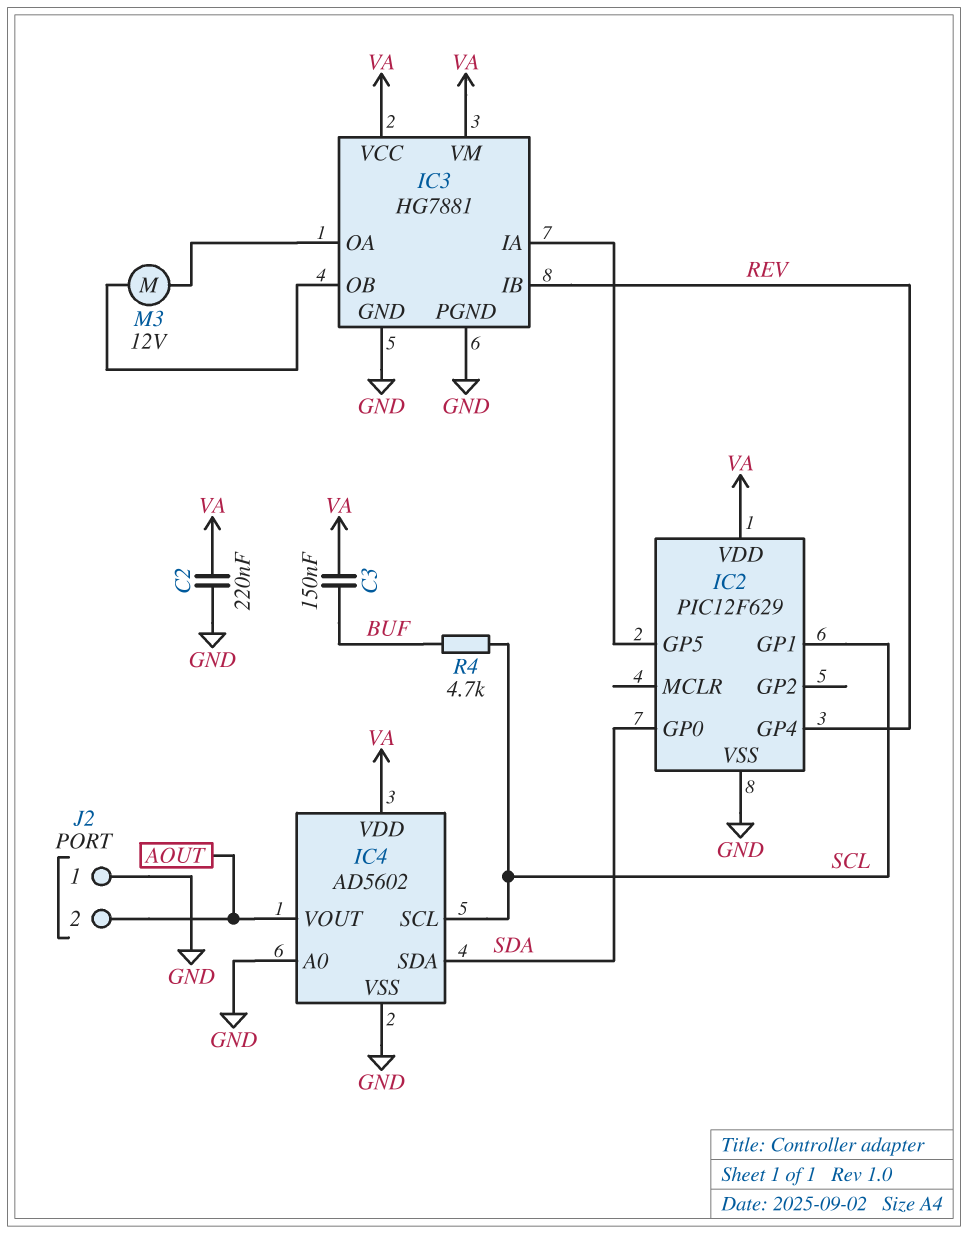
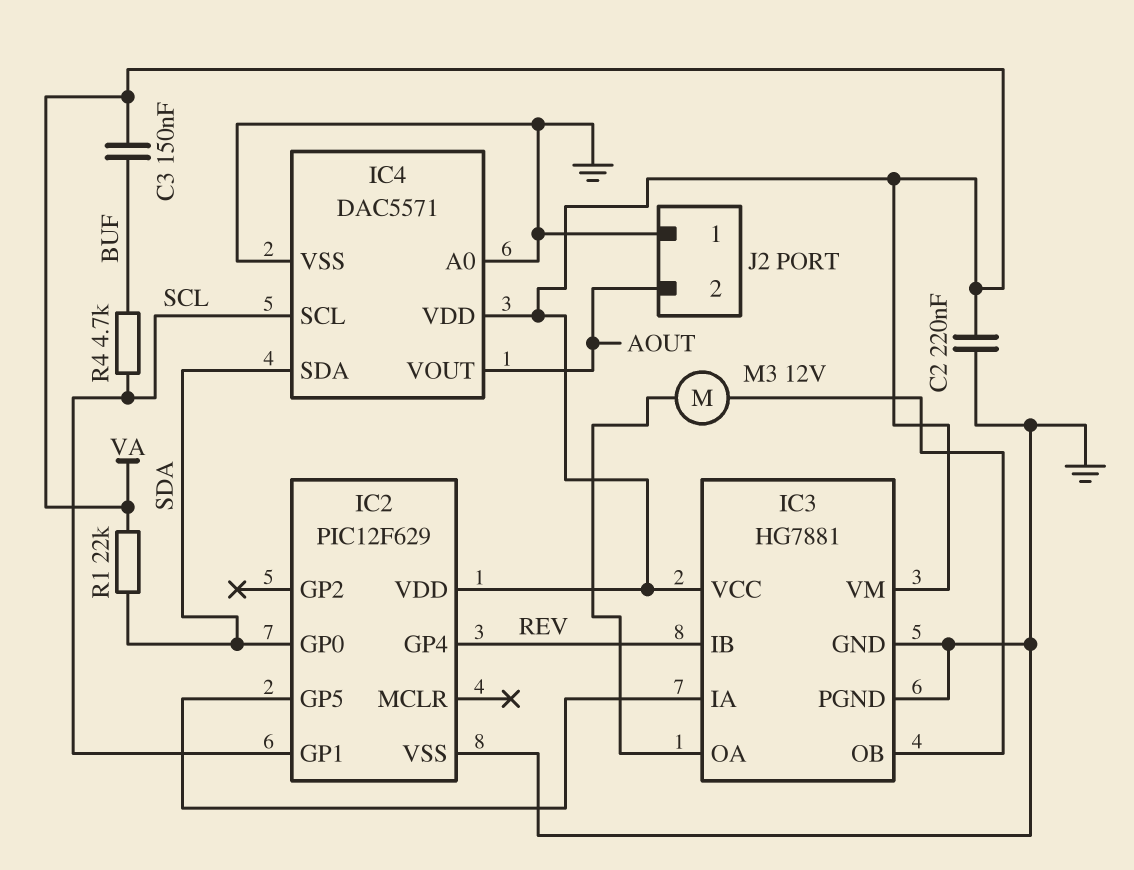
IC4: AD5602 -> DAC5571
R1: none -> 22k (SDA, VA)

